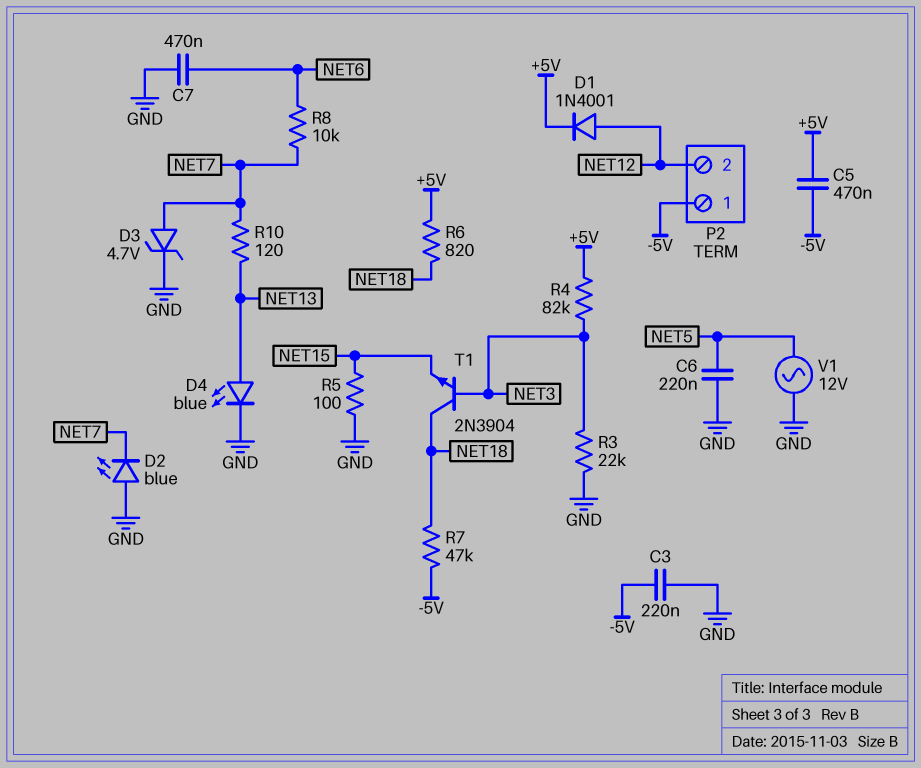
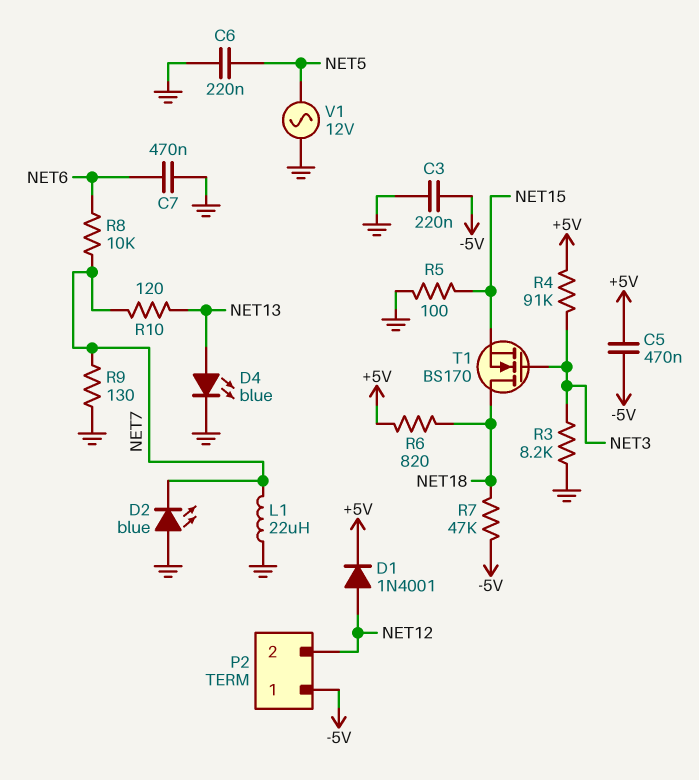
D3: zener 4.7V (A NET7, K GND) -> none
L1: none -> 22uH (GND, NET7)
R3: 22k (GND, NET3) -> 8.2k (GND, NET3)
R4: 82k (+5V, NET3) -> 91k (+5V, NET3)
R9: none -> 130 (GND, NET7)
T1: NPN 2N3904 (B NET3, C NET18, E NET15) -> NMOS BS170 (G NET3, D NET18, S NET15)

